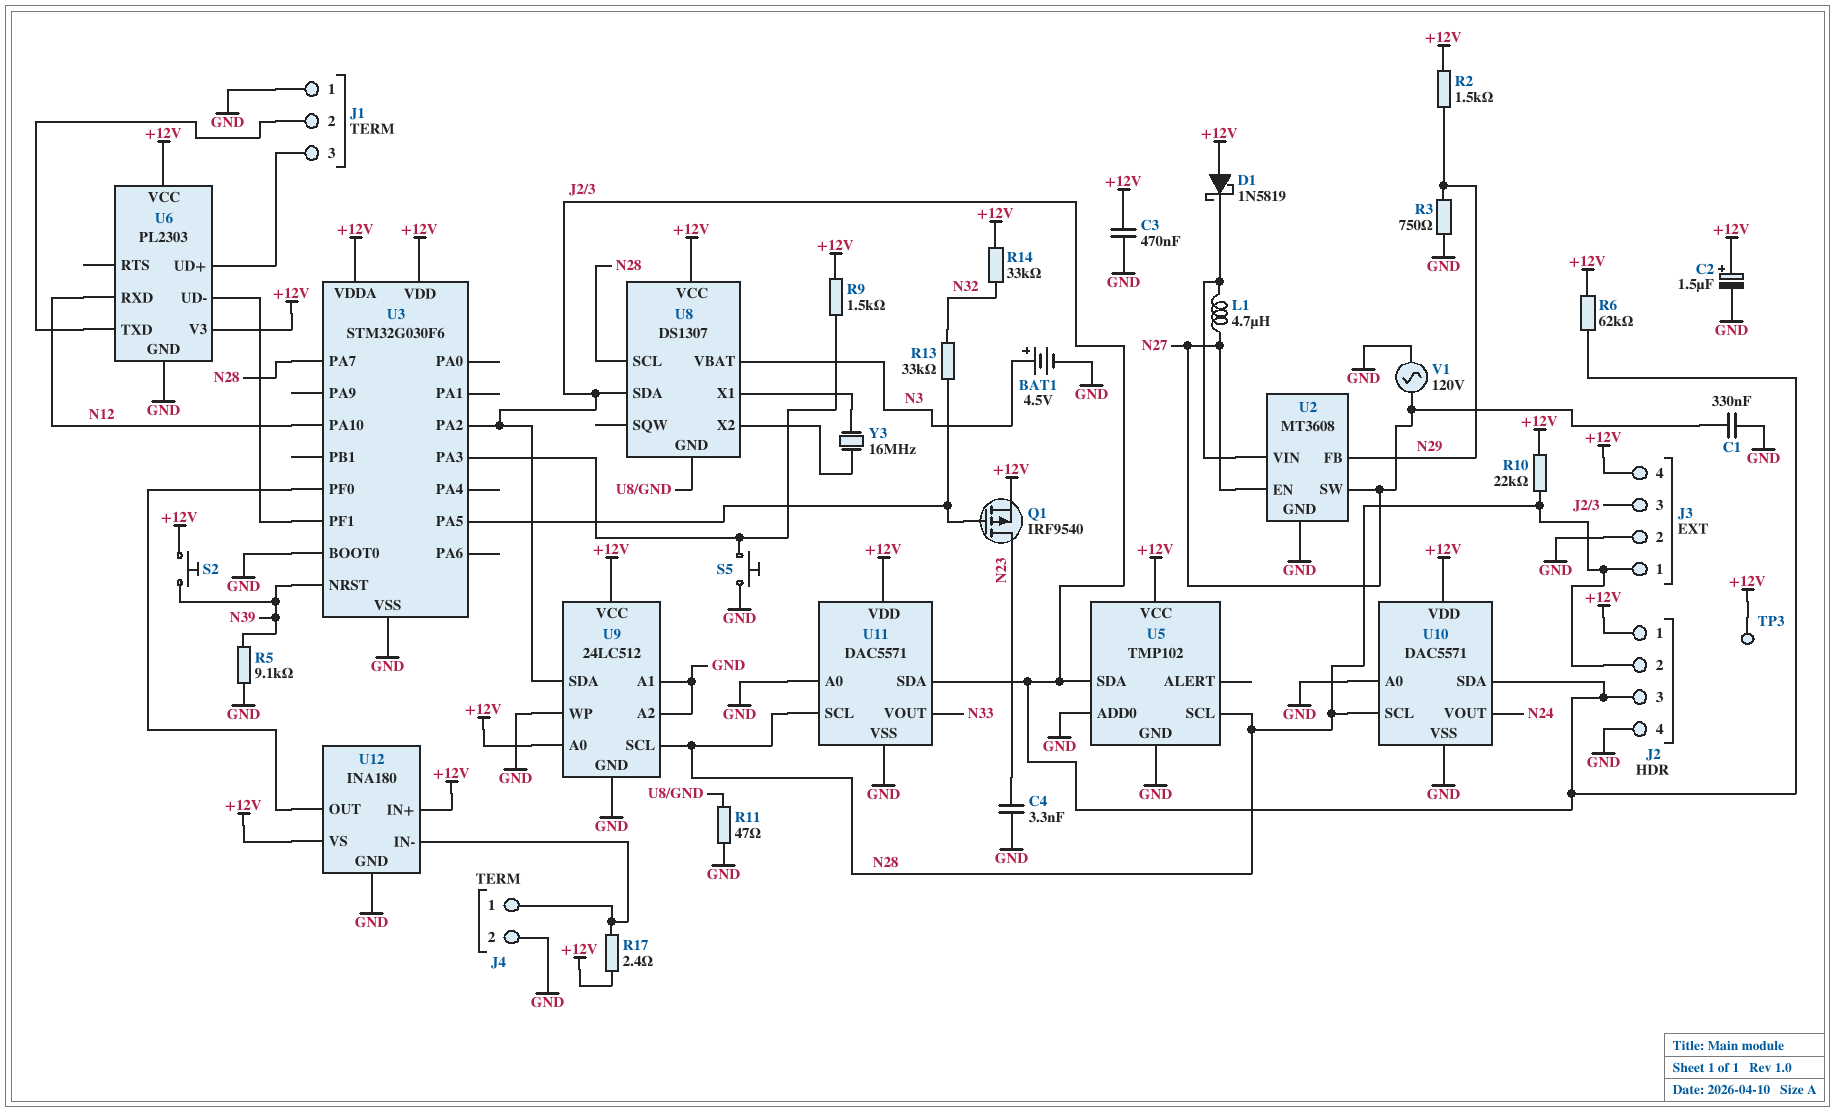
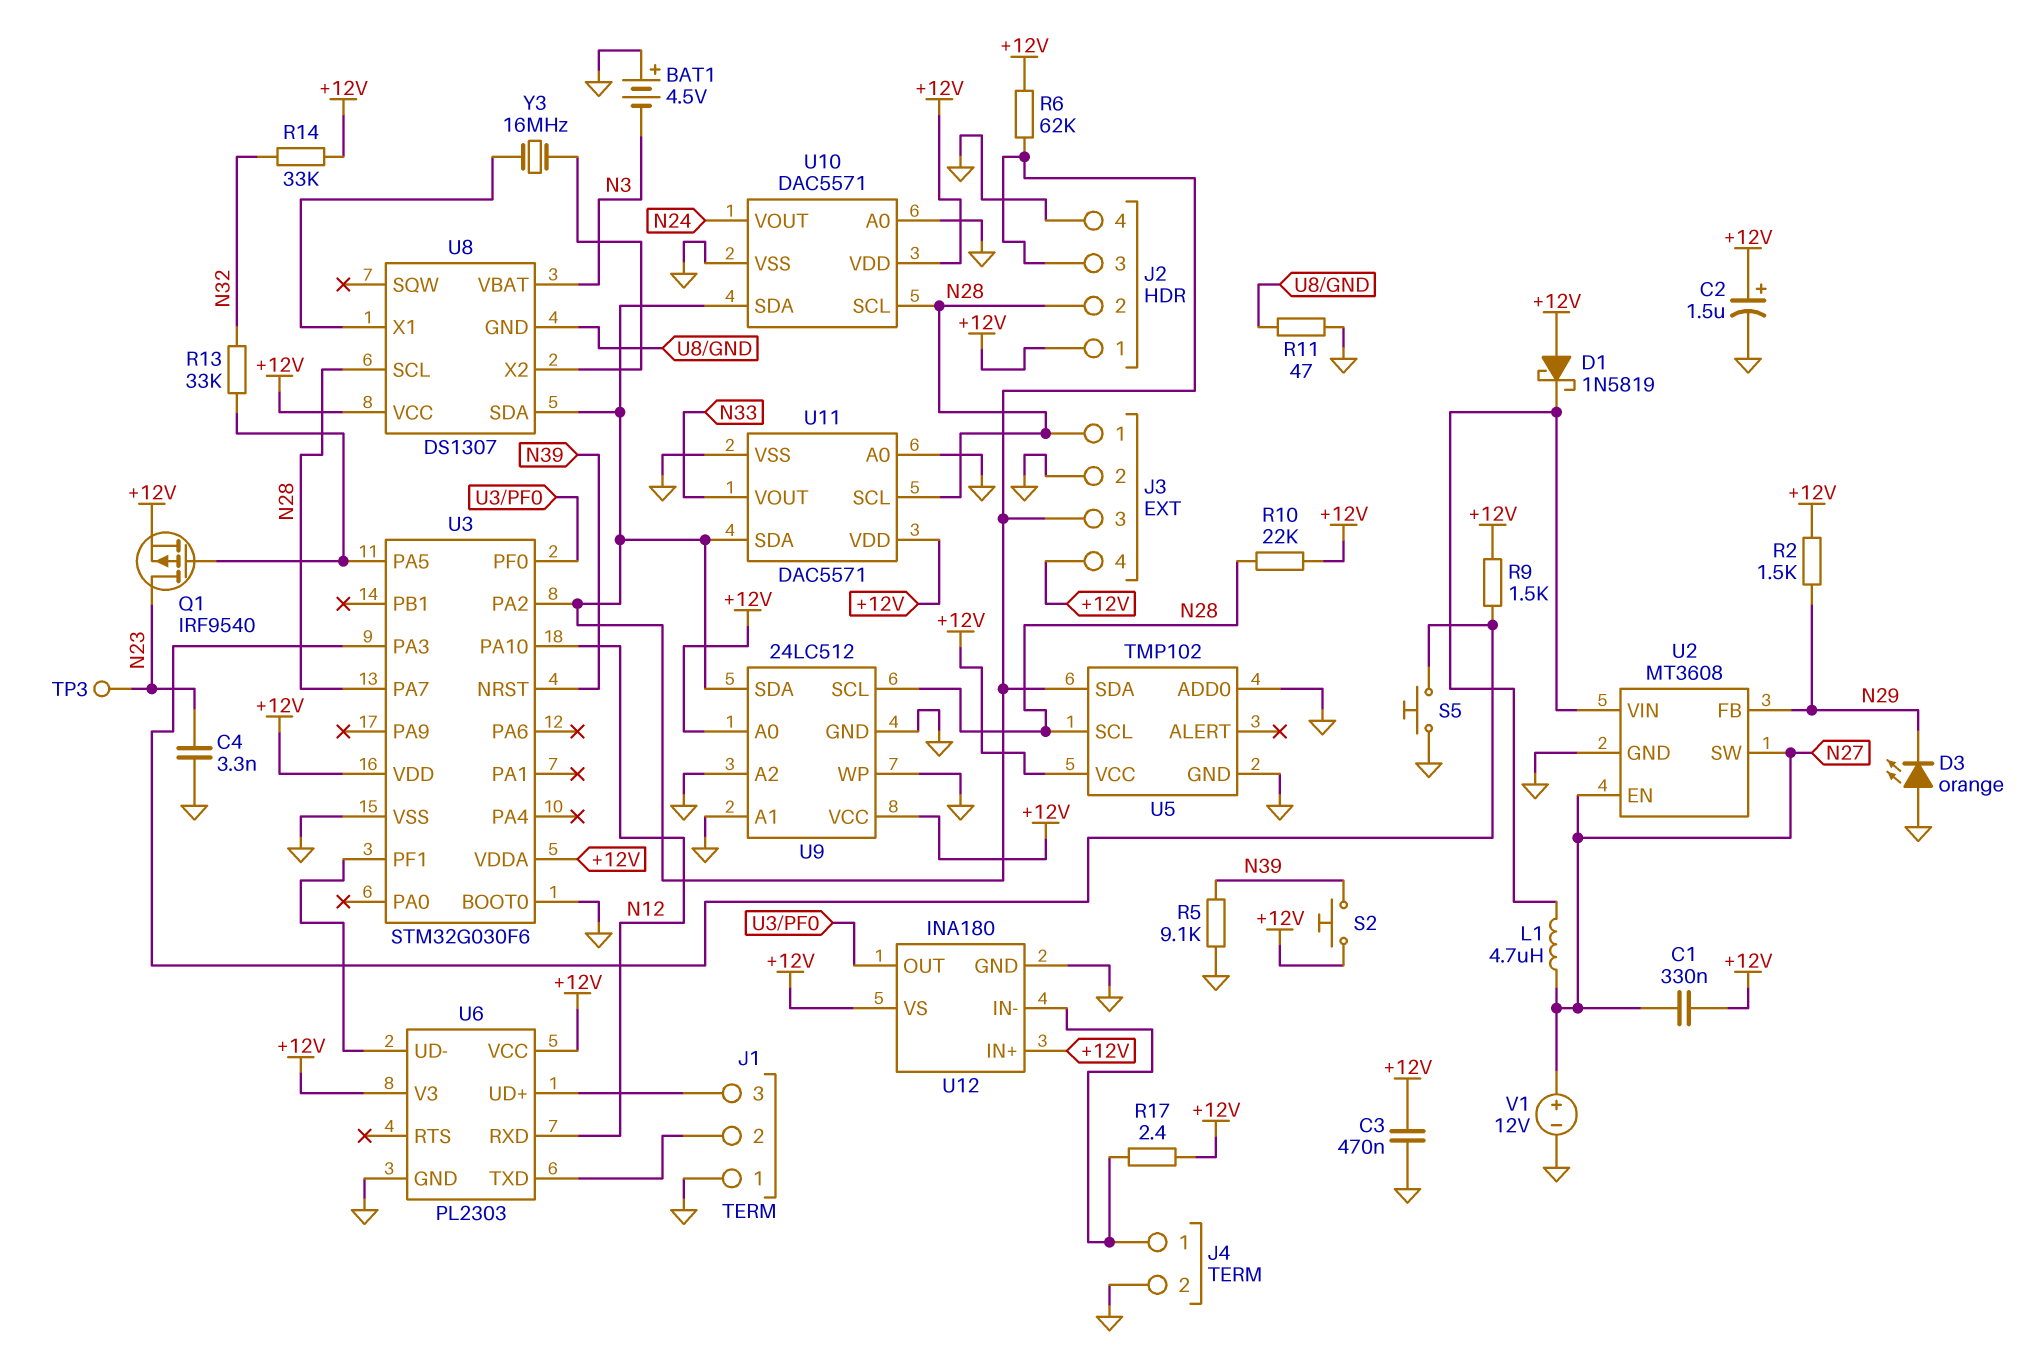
BAT1: 4.5V (plus N3, minus GND) -> 4.5V (plus GND, minus N3)
C1: 330nF (GND, N27) -> 330nF (+12V, N27)
D3: none -> LED orange (A GND, K N29)
R3: 750 (GND, N29) -> none
TP3: test point (+12V) -> test point (N23)
V1: AC 120V (GND, N27) -> 12V (plus N27, minus GND)

